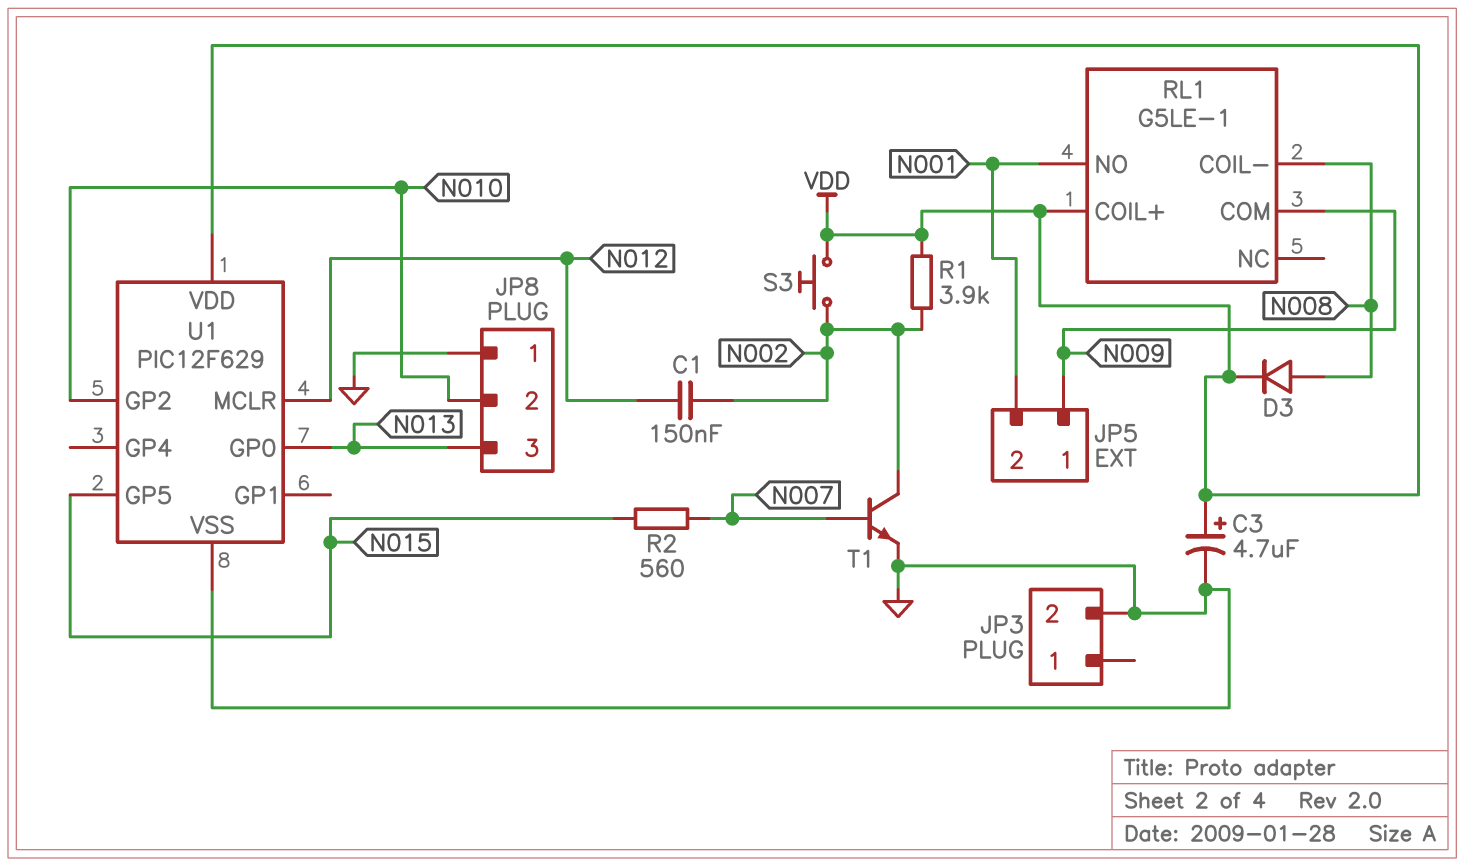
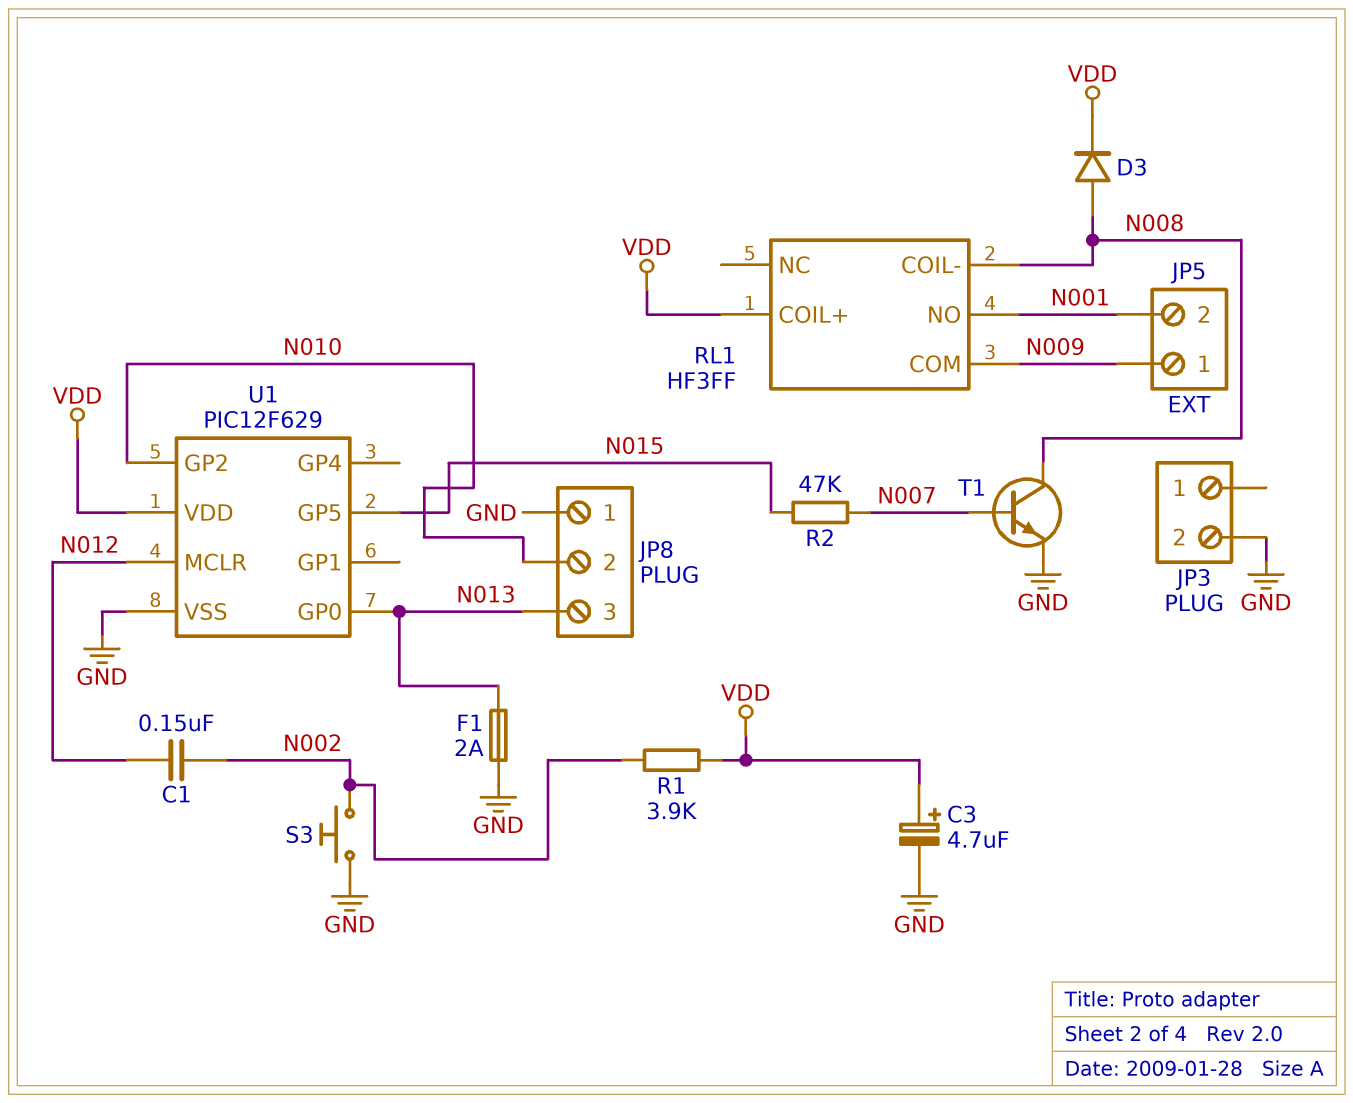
F1: none -> 2A (GND, N013)
R2: 560 (N007, N015) -> 47k (N007, N015)
RL1: G5LE-1 -> HF3FF
S3: button (N002, VDD) -> button (GND, N002)
T1: NPN (B N007, C N002, E GND) -> NPN (B N007, C N008, E GND)

